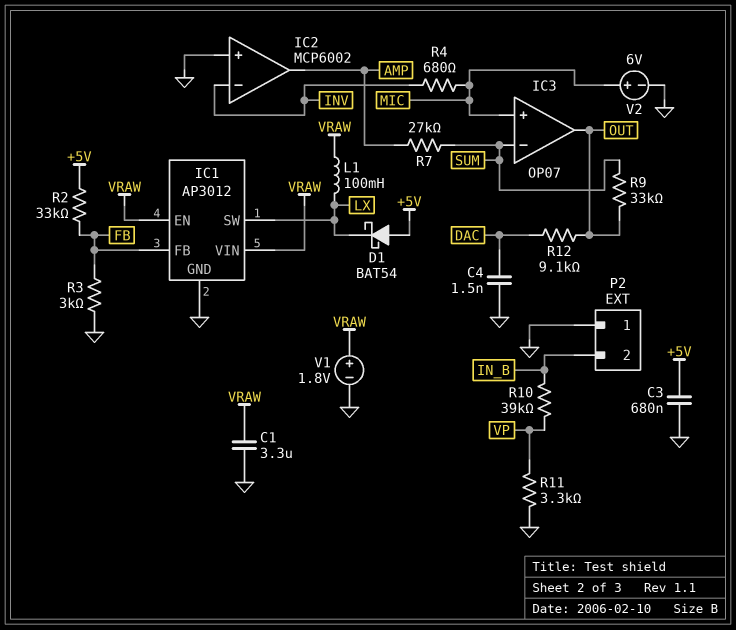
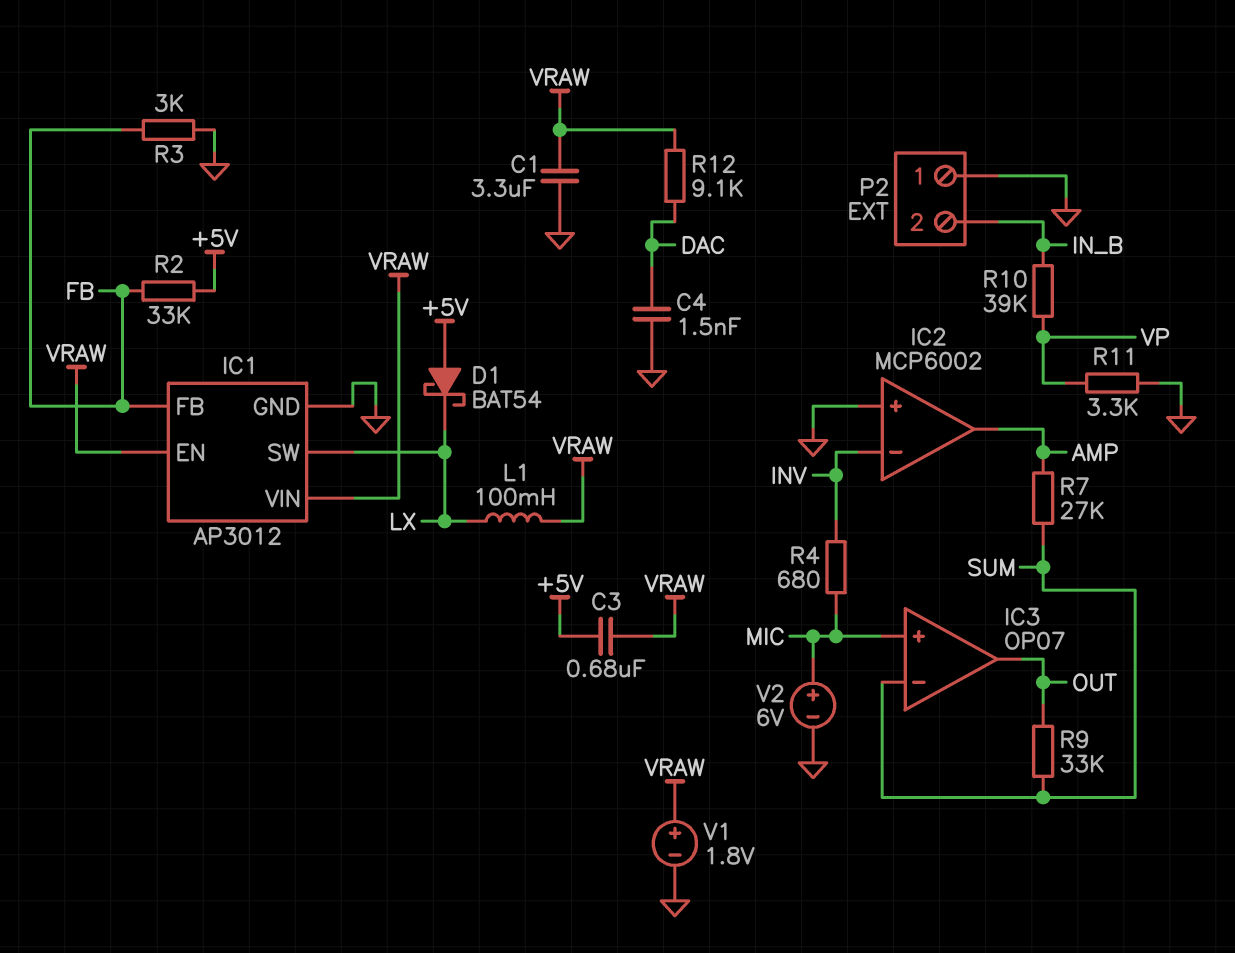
C3: 680nF (+5V, GND) -> 680nF (+5V, VRAW)
R12: 9.1k (DAC, OUT) -> 9.1k (DAC, VRAW)

